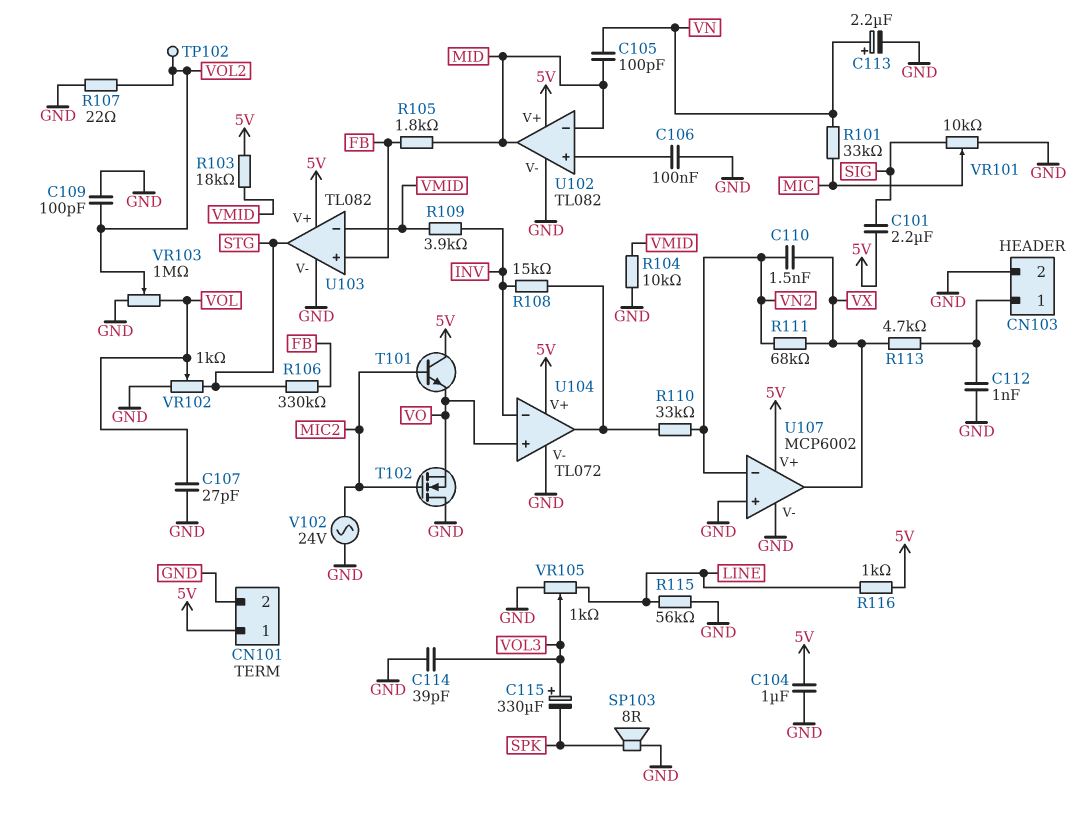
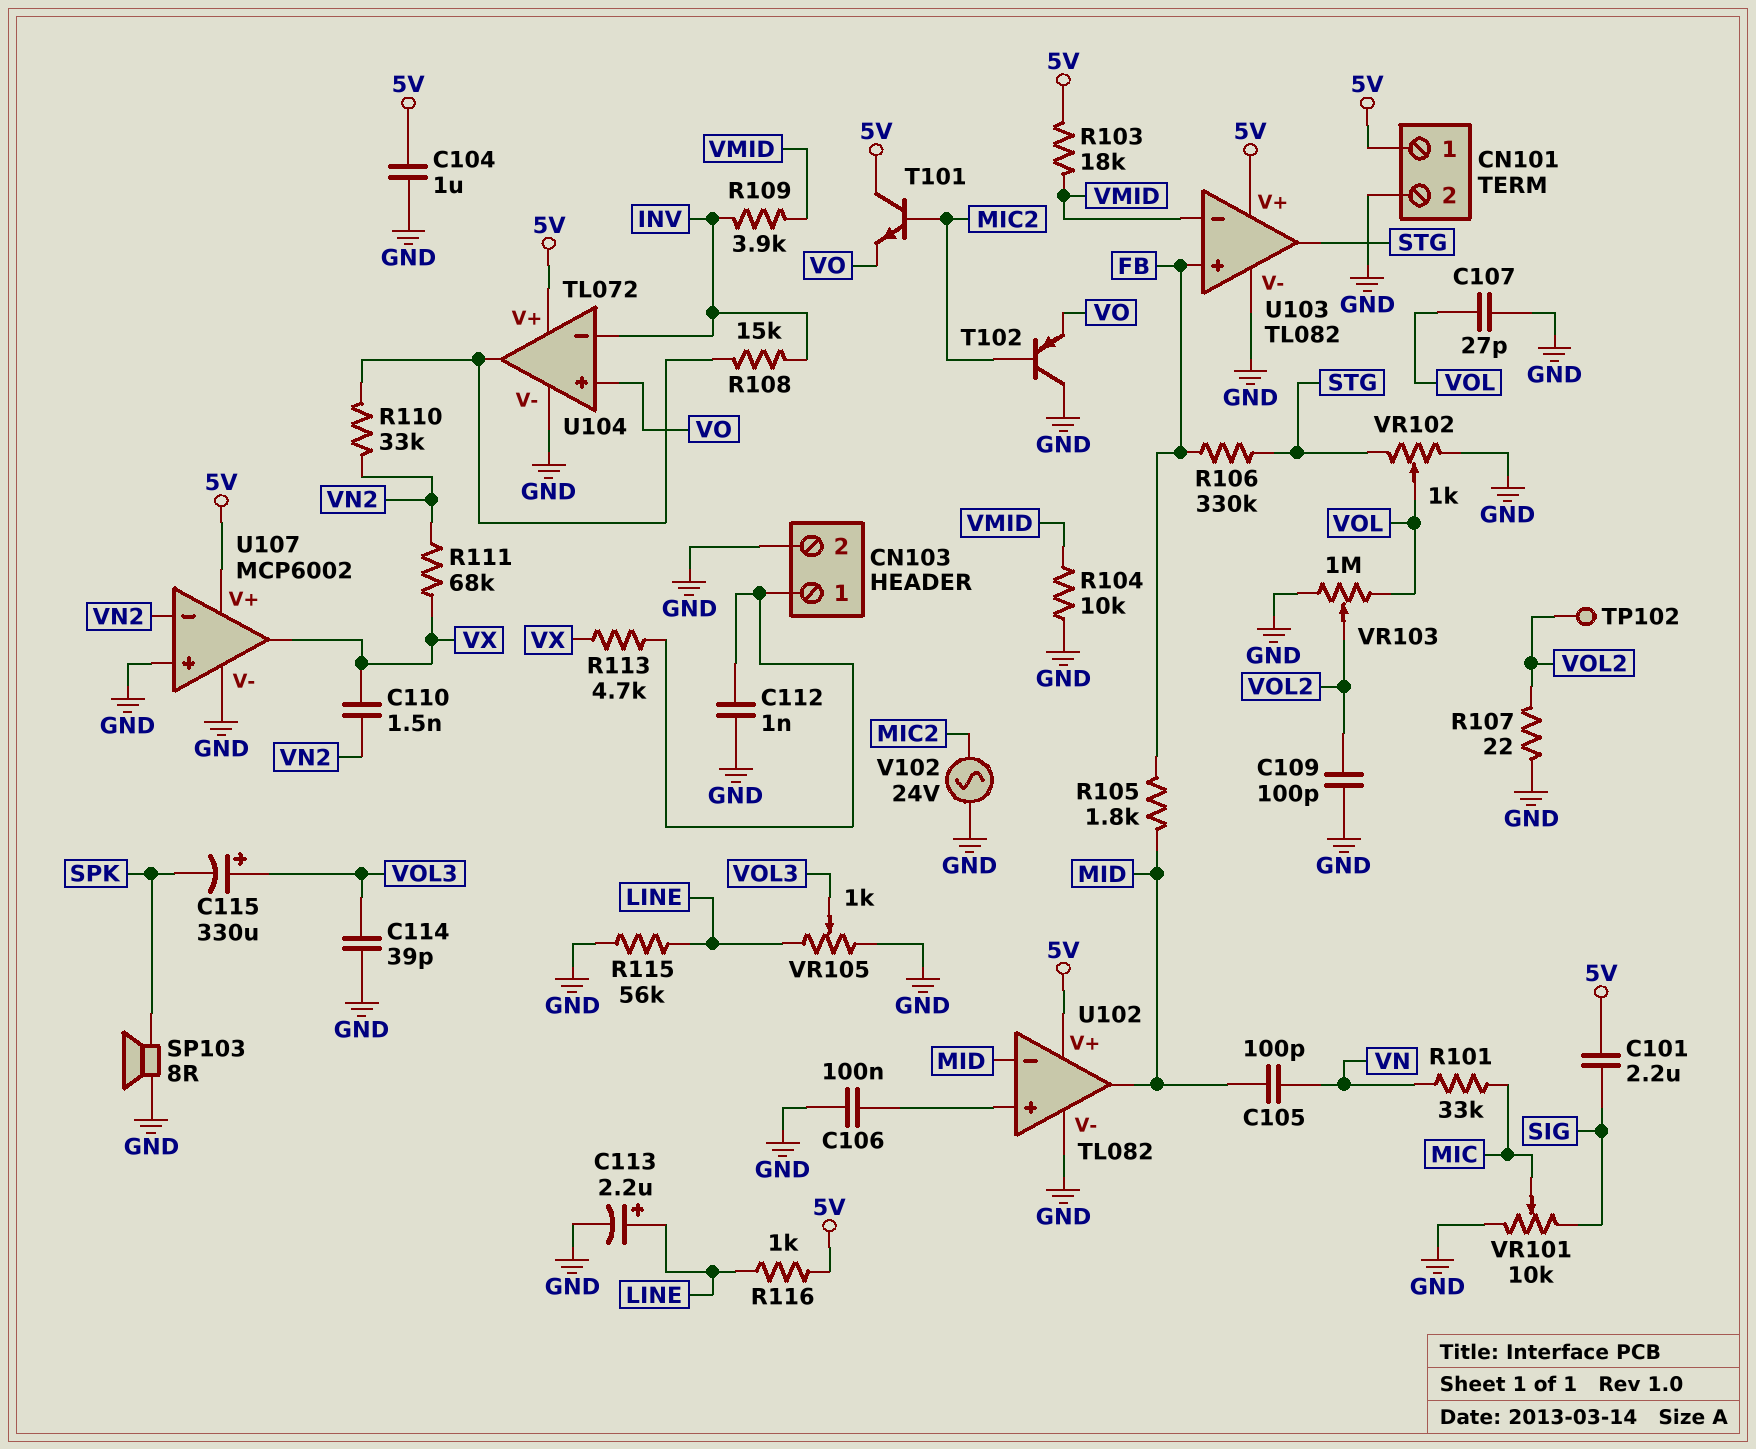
C113: 2.2uF (plus VN, minus GND) -> 2.2uF (plus LINE, minus GND)
T102: NMOS (G MIC2, D GND, S VO) -> PNP (B MIC2, C GND, E VO)

